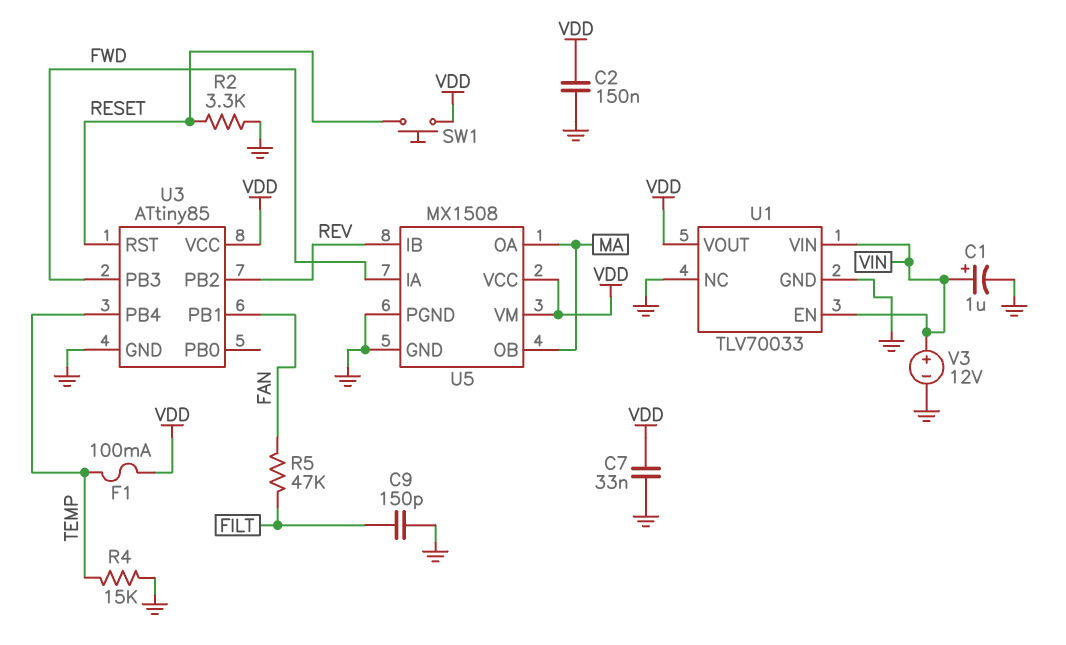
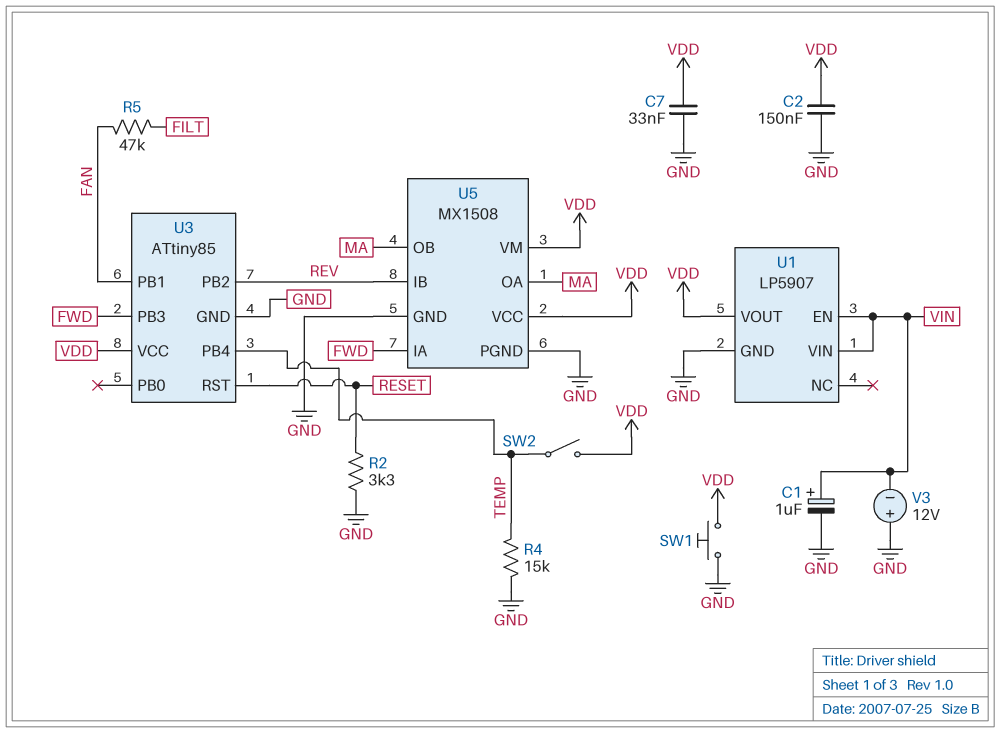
C9: 150pF (FILT, GND) -> none
F1: 100mA (TEMP, VDD) -> none
SW1: button (RESET, VDD) -> button (GND, VDD)
SW2: none -> switch (TEMP, VDD)
U1: TLV70033 -> LP5907
U1 pin NC: GND -> none
V3: 12V (plus VIN, minus GND) -> 12V (plus GND, minus VIN)

